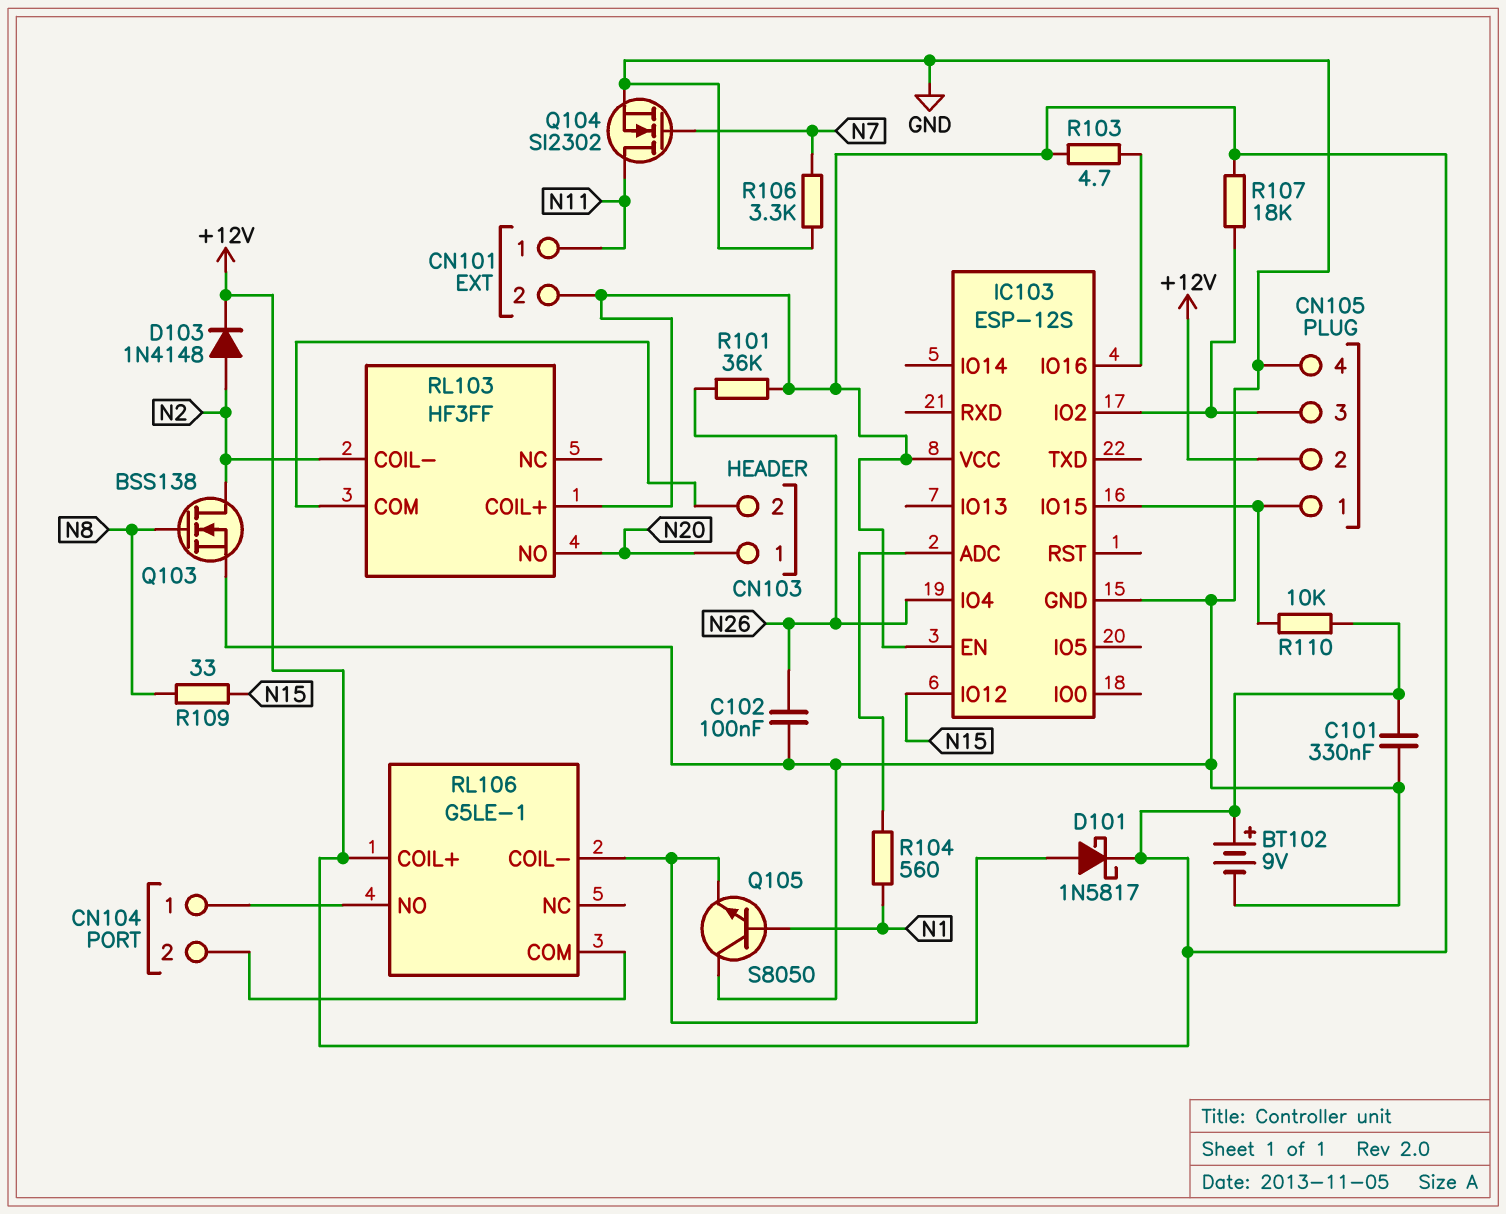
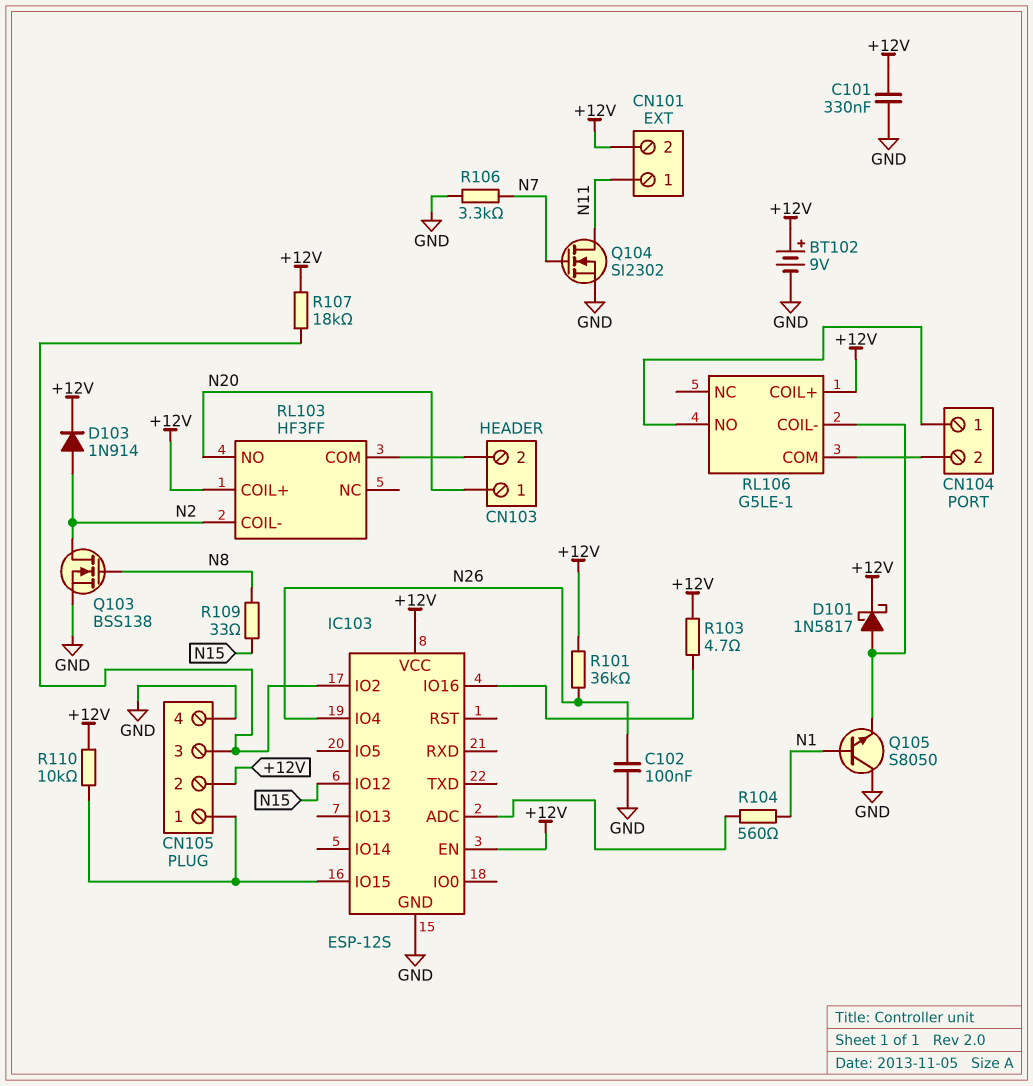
D103: diode 1N4148 (A N2, K +12V) -> diode 1N914 (A N2, K +12V)

